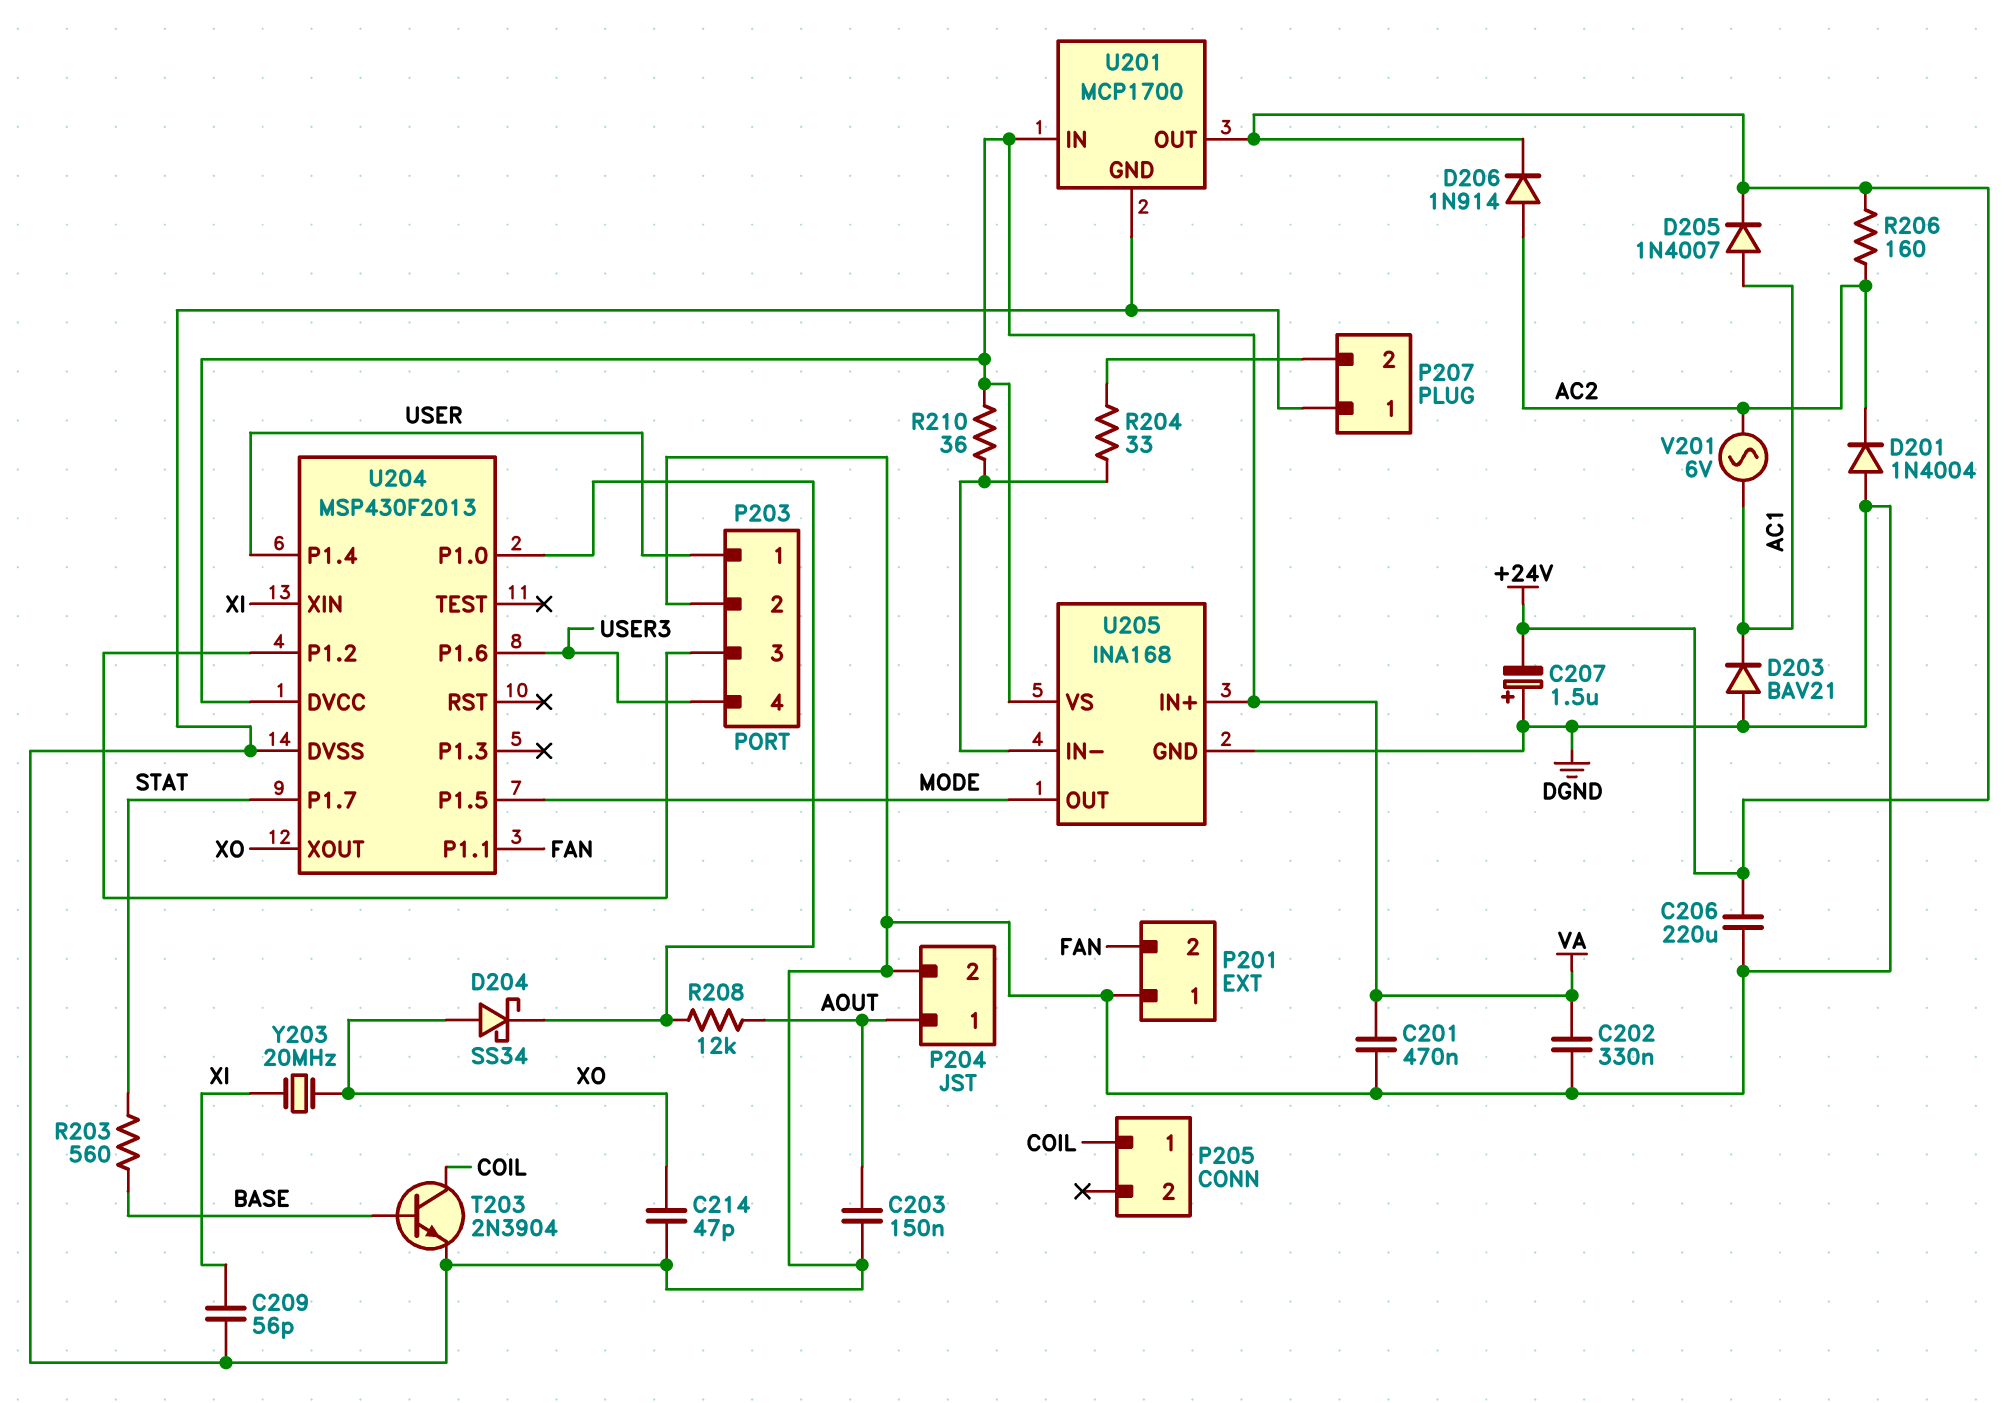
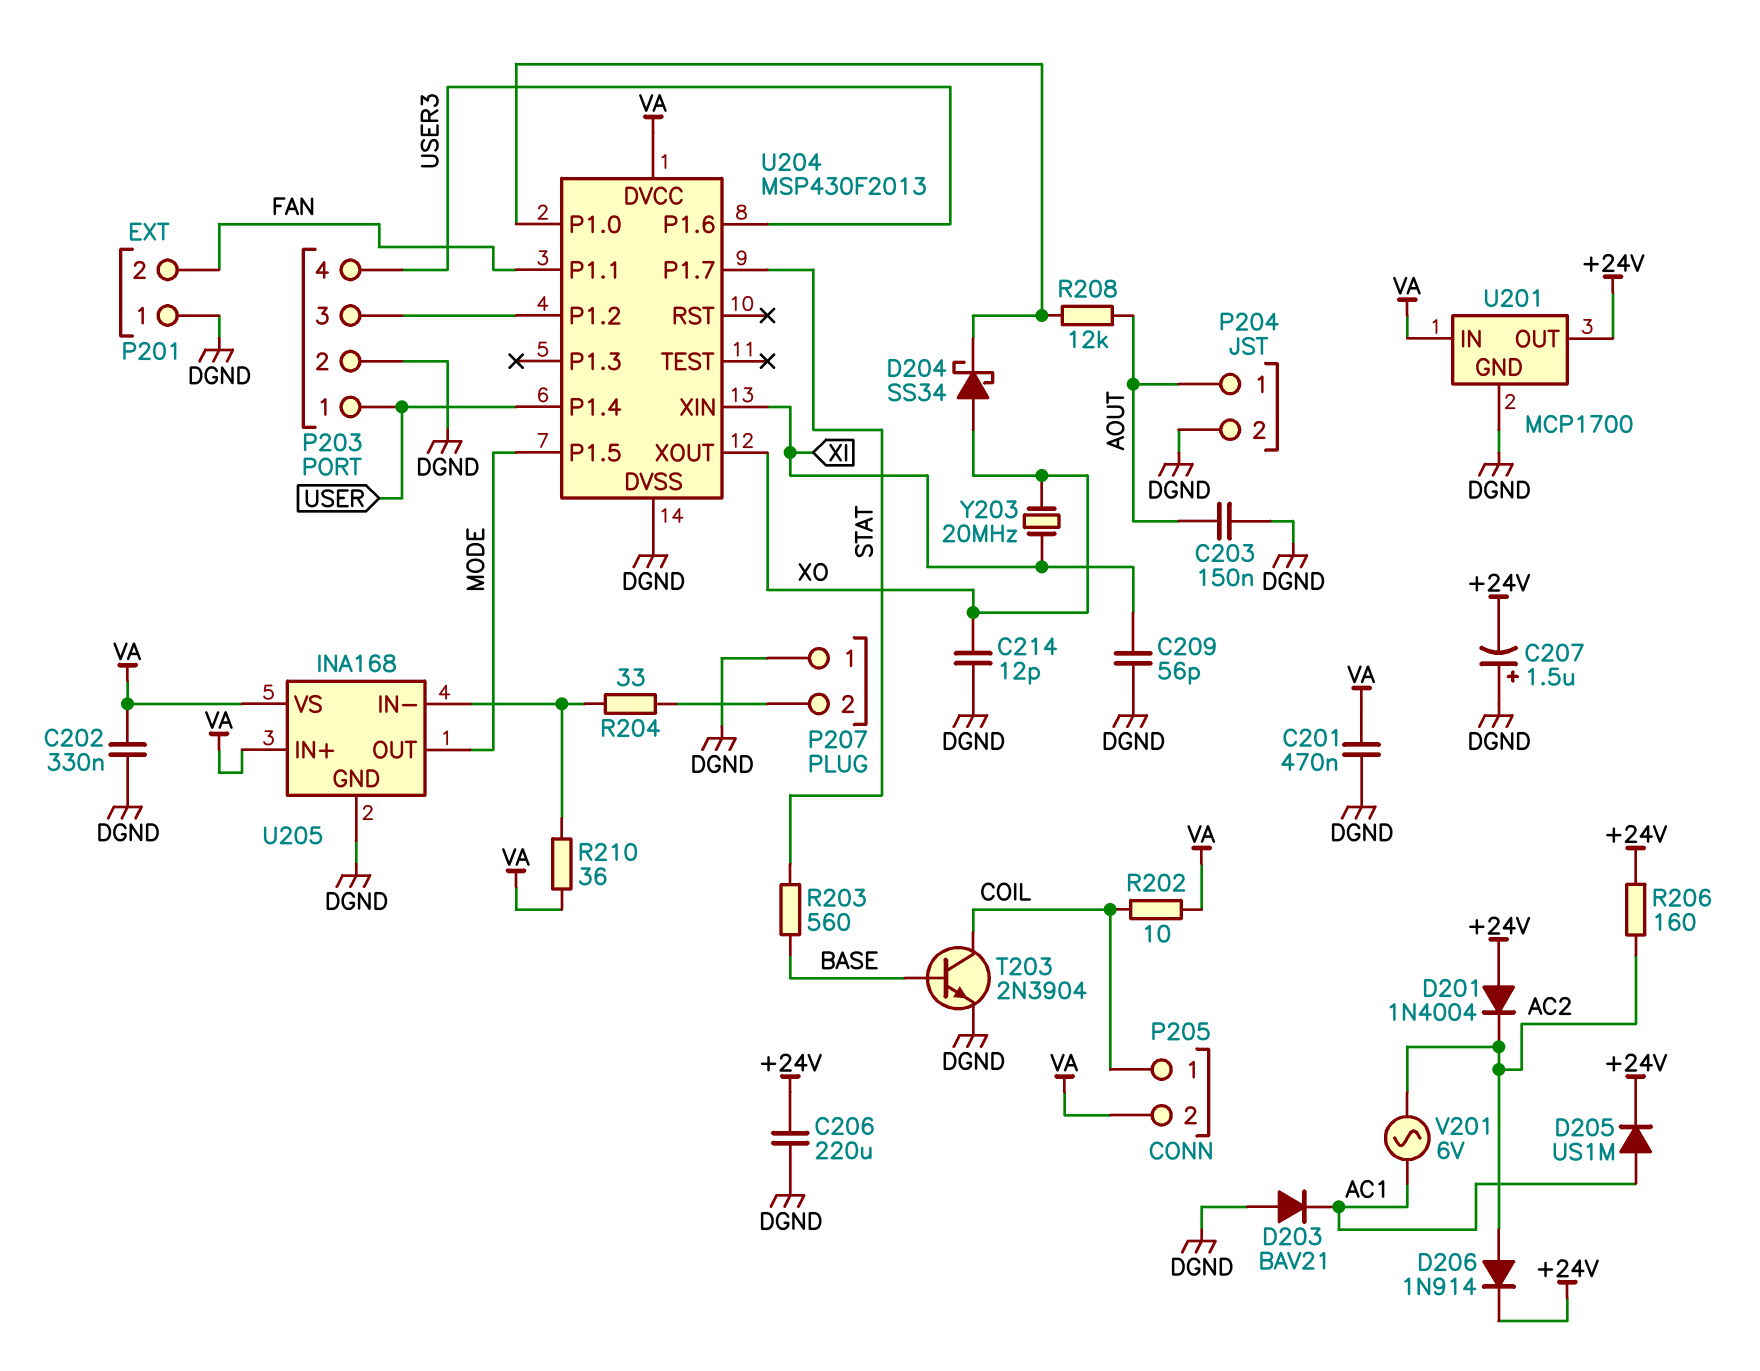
C214: 47pF (DGND, XO) -> 12pF (DGND, XO)
D201: diode 1N4004 (A DGND, K AC2) -> diode 1N4004 (A +24V, K AC2)
D205: diode 1N4007 (A AC1, K +24V) -> diode US1M (A AC1, K +24V)
P205 pin 2: none -> VA
R202: none -> 10 (COIL, VA)

